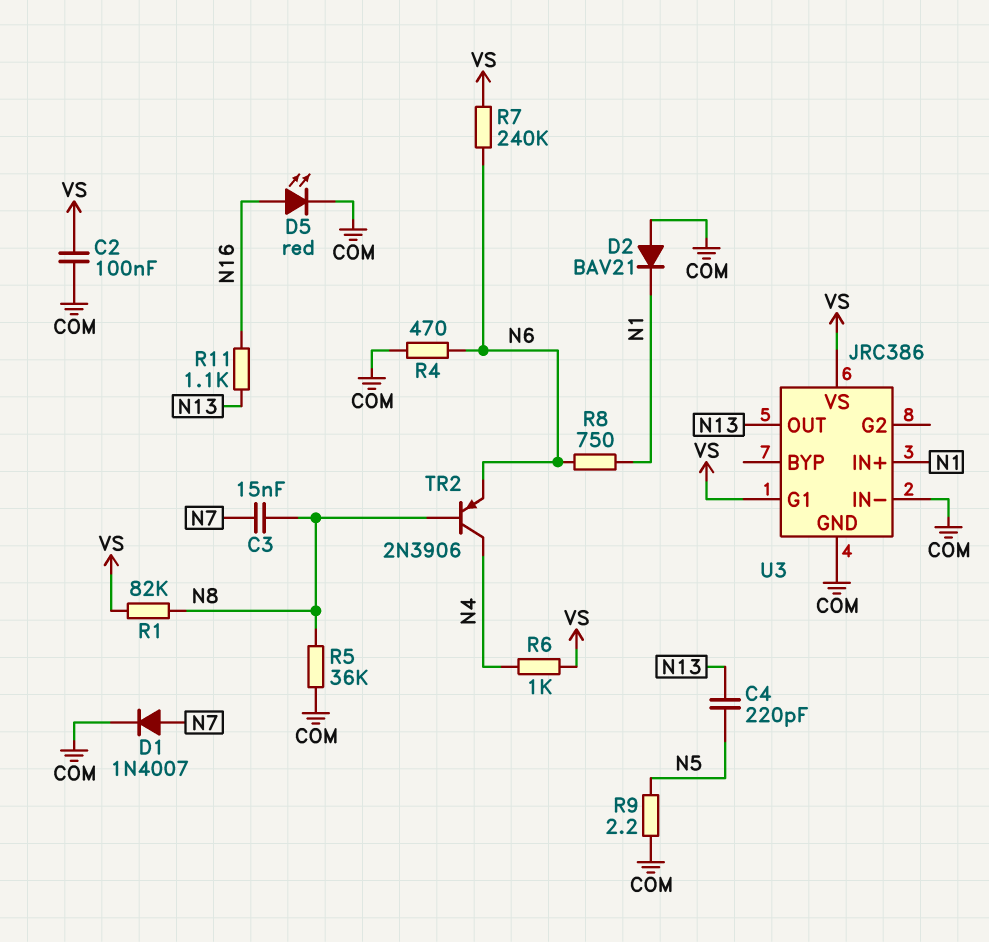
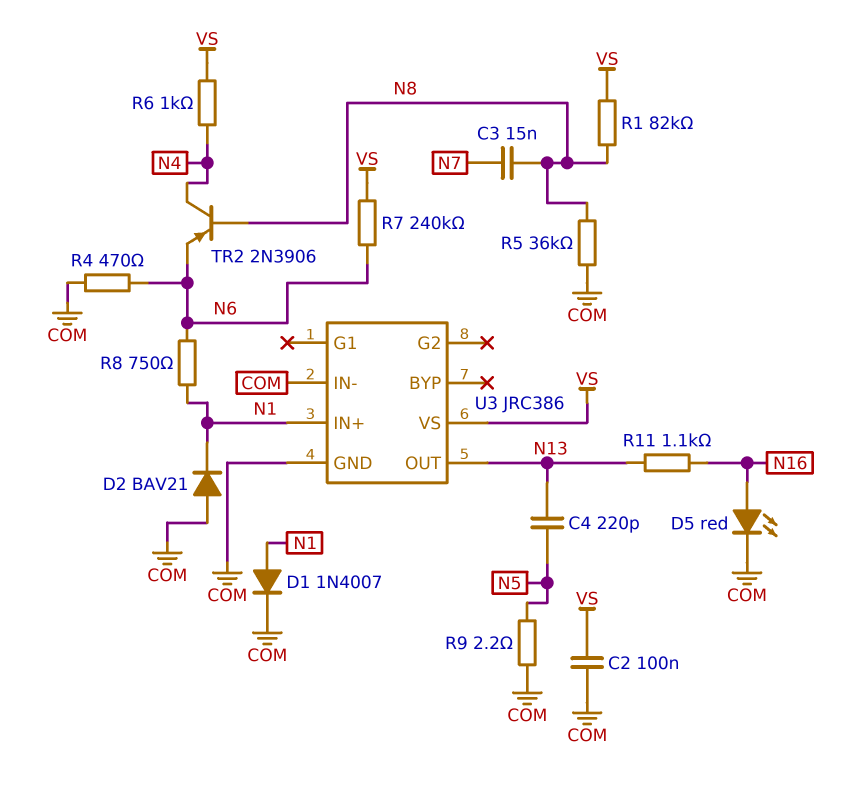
D1: diode 1N4007 (A N7, K COM) -> diode 1N4007 (A N1, K COM)
U3 pin G1: VS -> none

